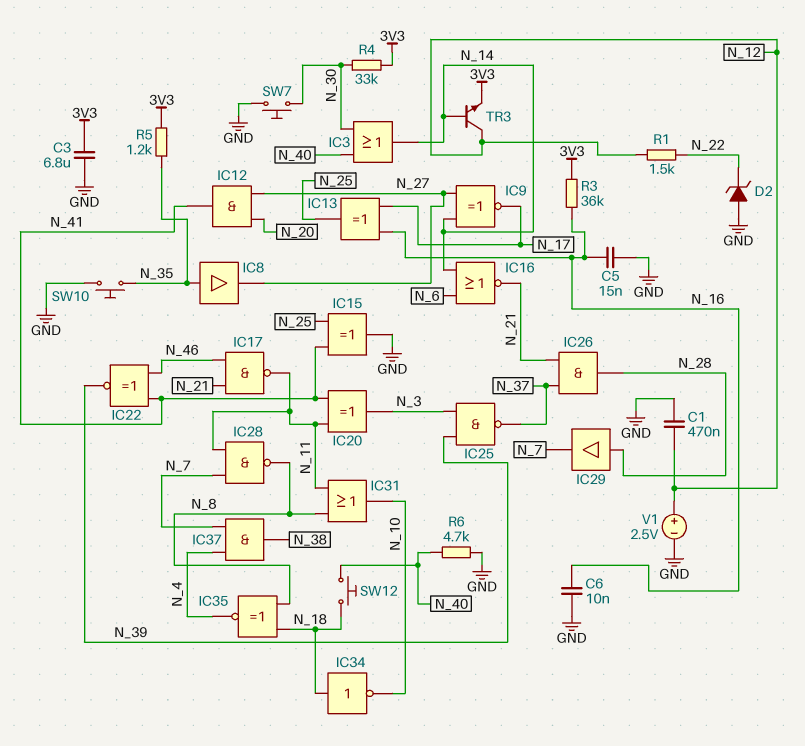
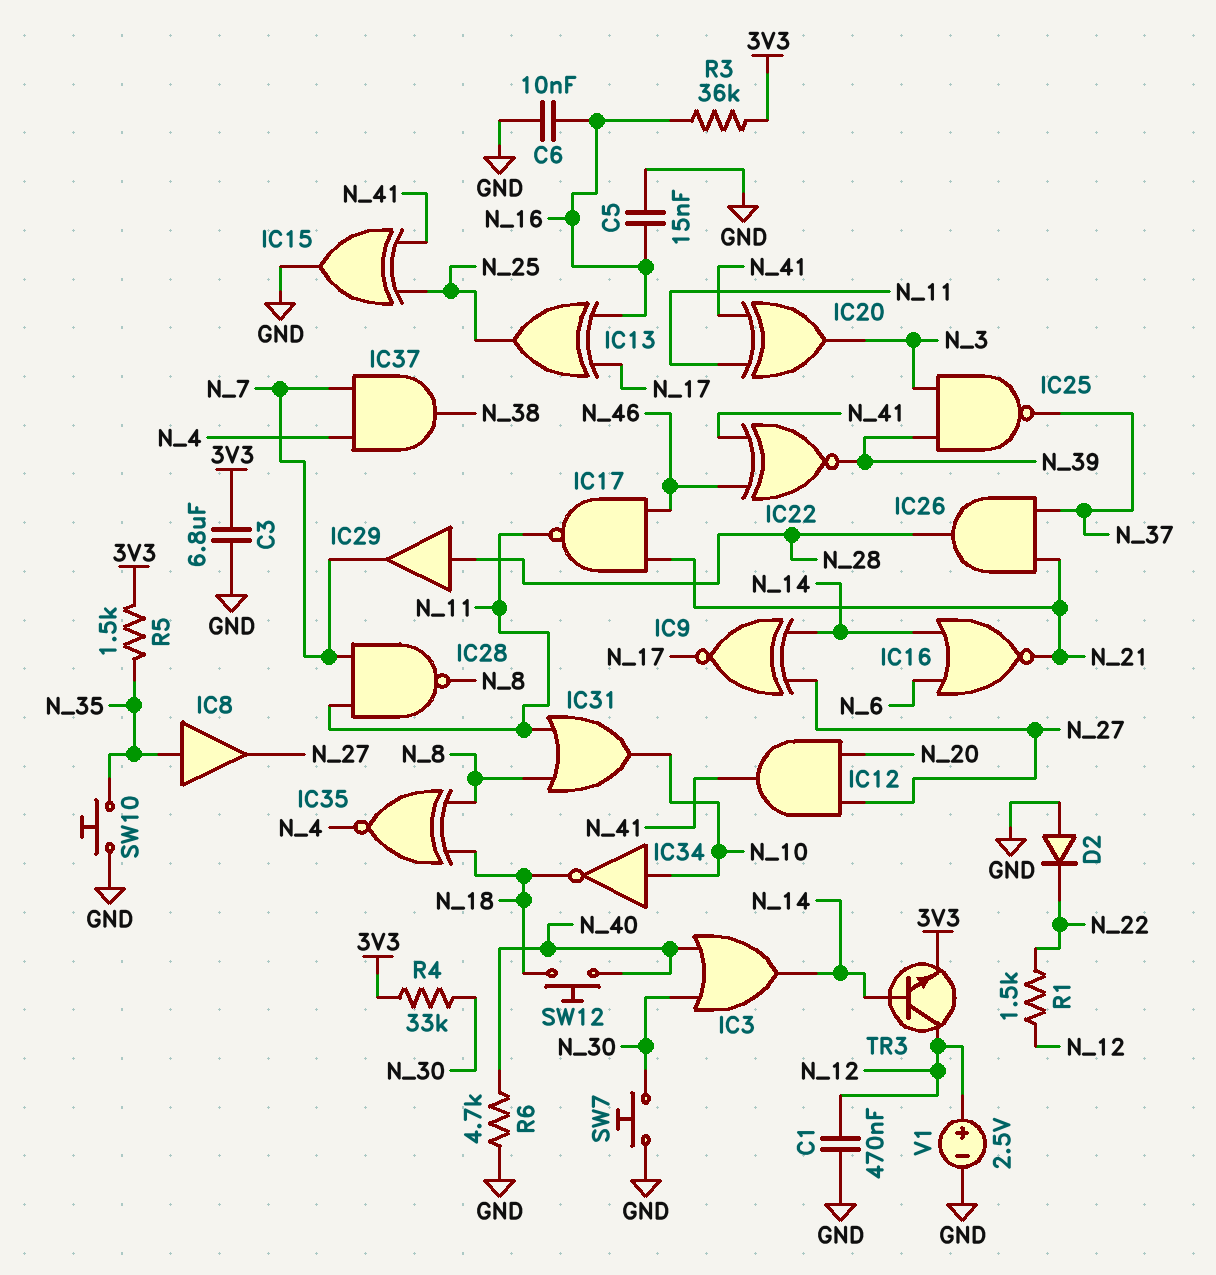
D2: zener (A GND, K N_22) -> diode (A GND, K N_22)
IC34: NOT (in N_18, out N_10) -> NOT (in N_10, out N_18)
R5: 1.2k (3V3, N_35) -> 1.5k (3V3, N_35)

